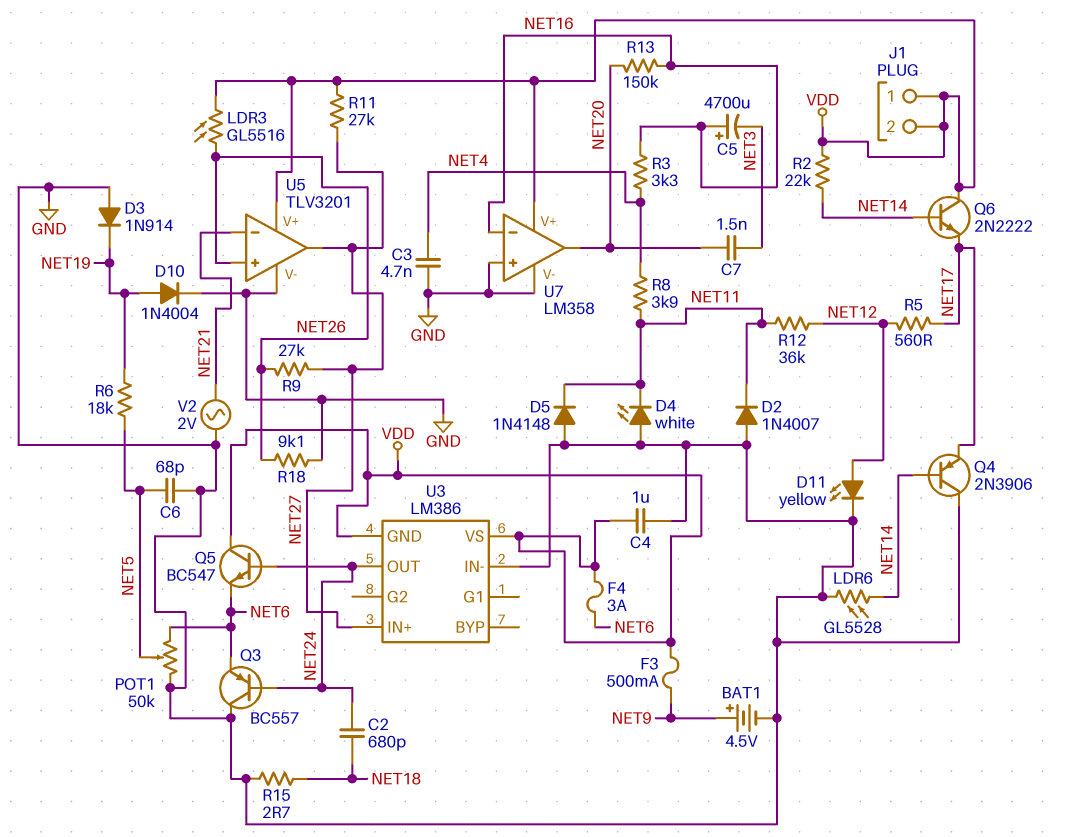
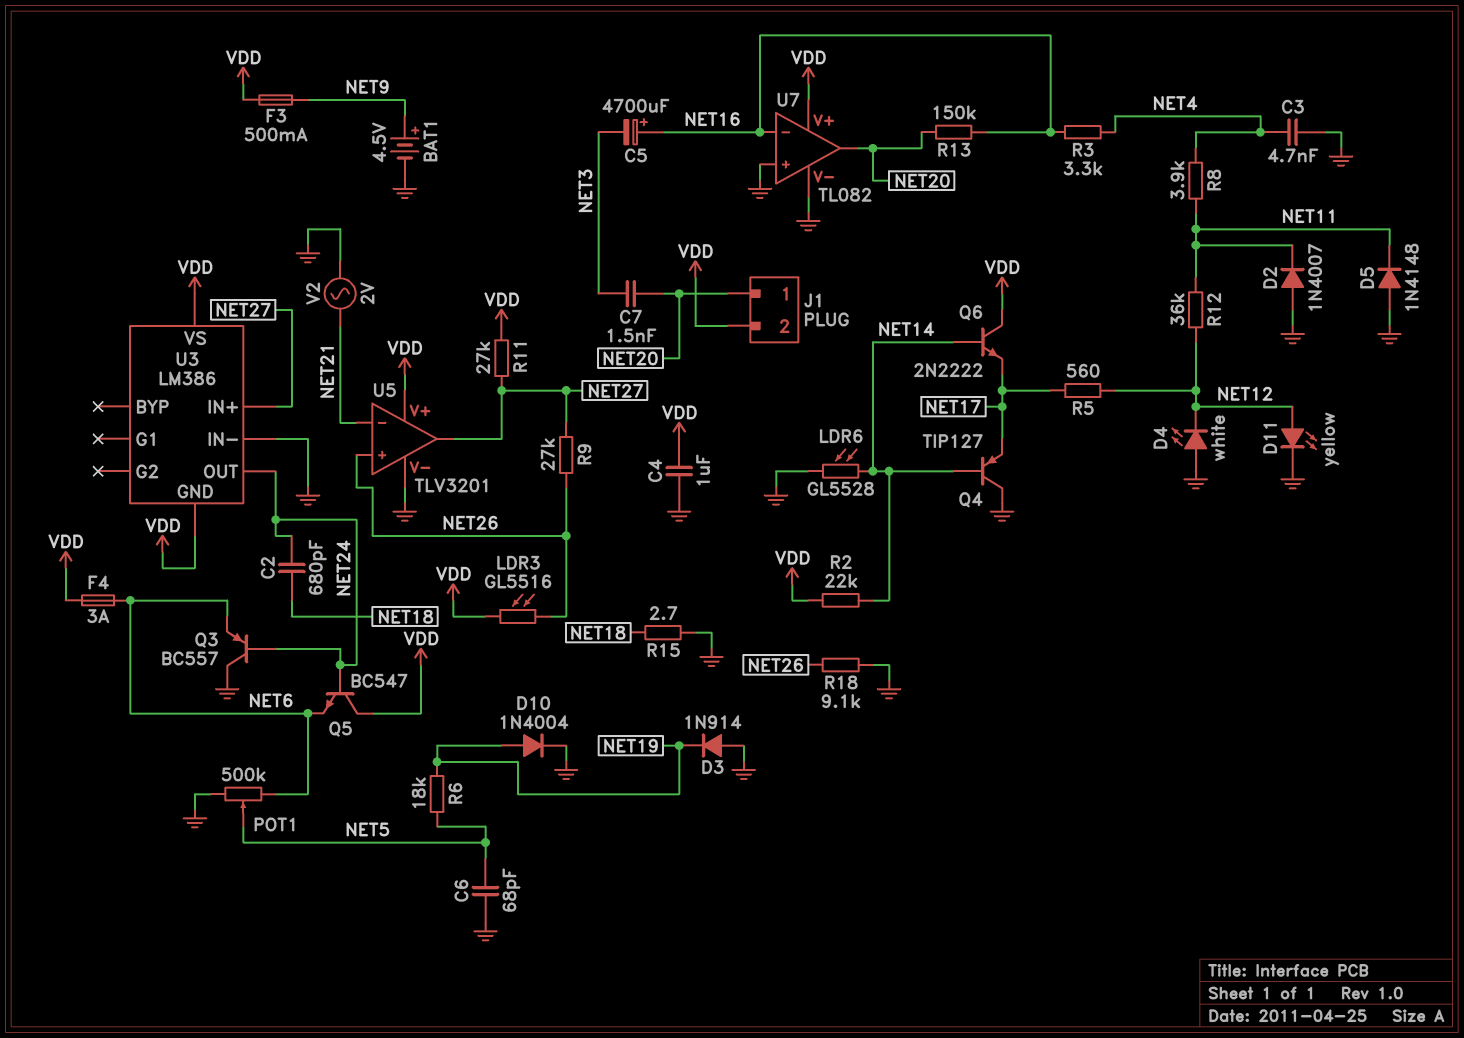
D4: LED white (A GND, K NET11) -> LED white (A GND, K NET12)
J1 pin 1: VDD -> NET20
POT1: 50k (GND, NET6, wiper NET5) -> 500k (GND, NET6, wiper NET5)
Q4: PNP 2N3906 (B NET14, C GND, E NET17) -> PNP TIP127 (B NET14, C GND, E NET17)
U7: LM358 -> TL082

